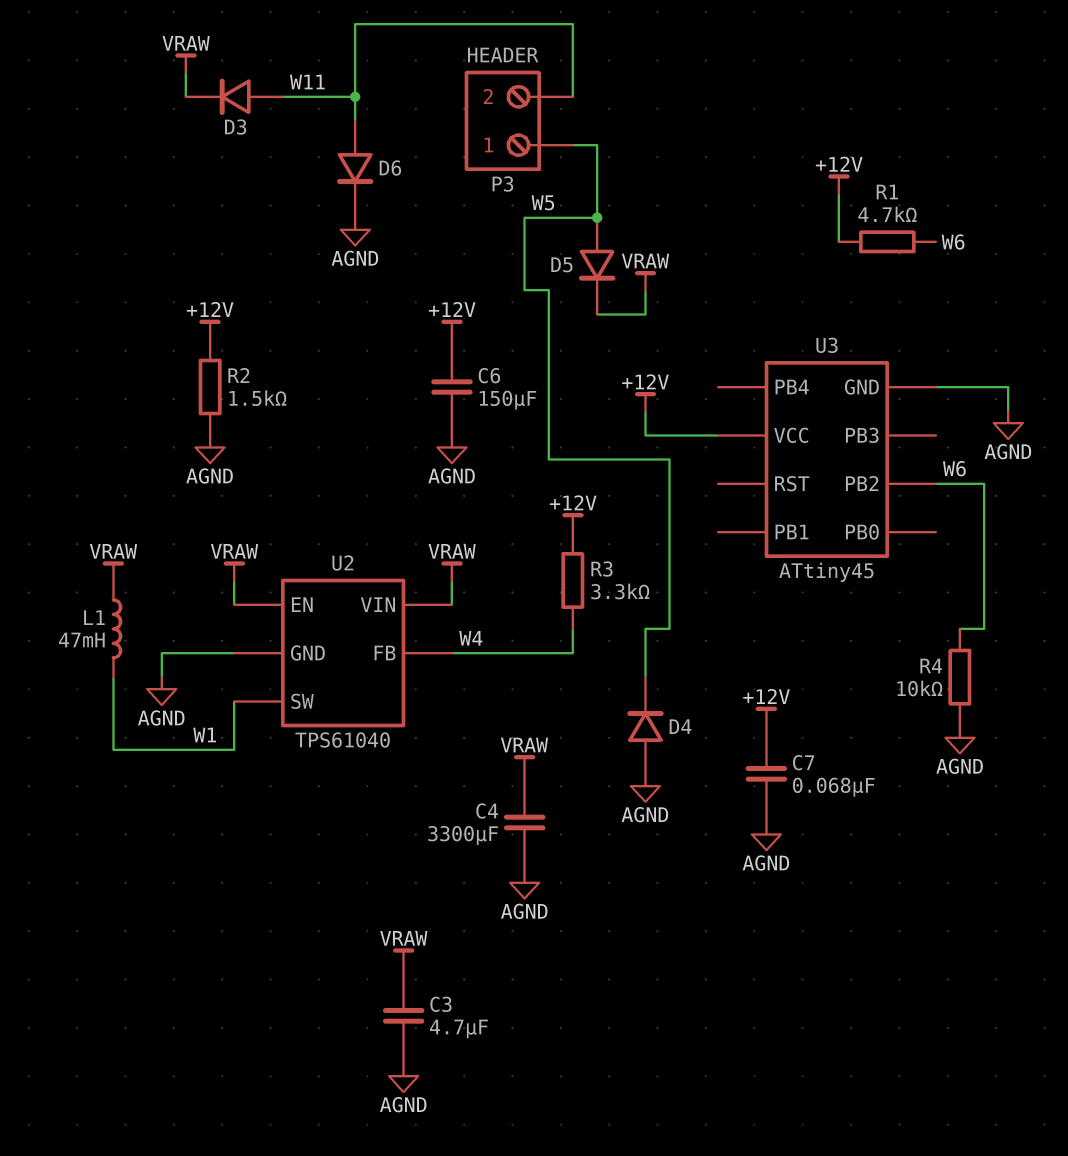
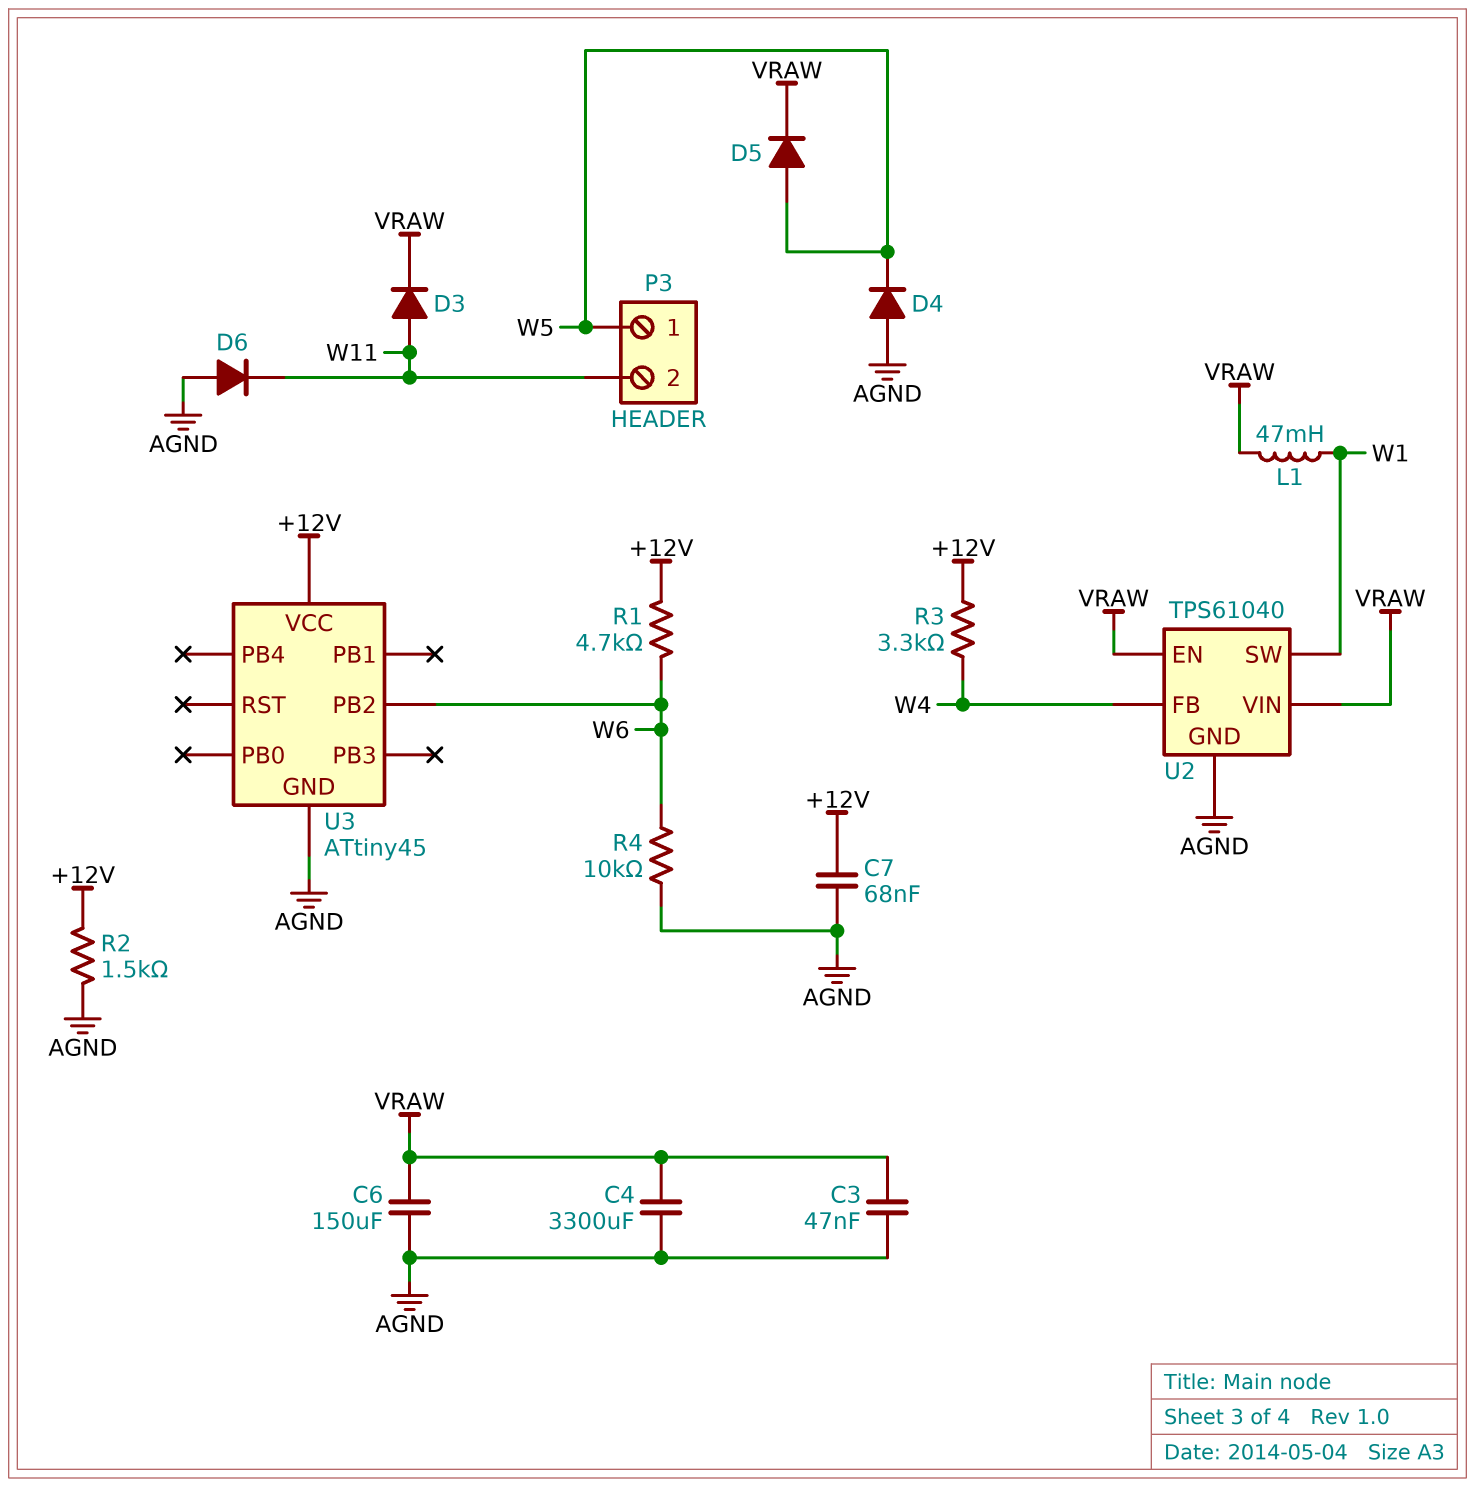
C3: 4.7uF (AGND, VRAW) -> 47nF (AGND, VRAW)
C6: 150uF (+12V, AGND) -> 150uF (AGND, VRAW)
D6: diode (A W11, K AGND) -> diode (A AGND, K W11)

